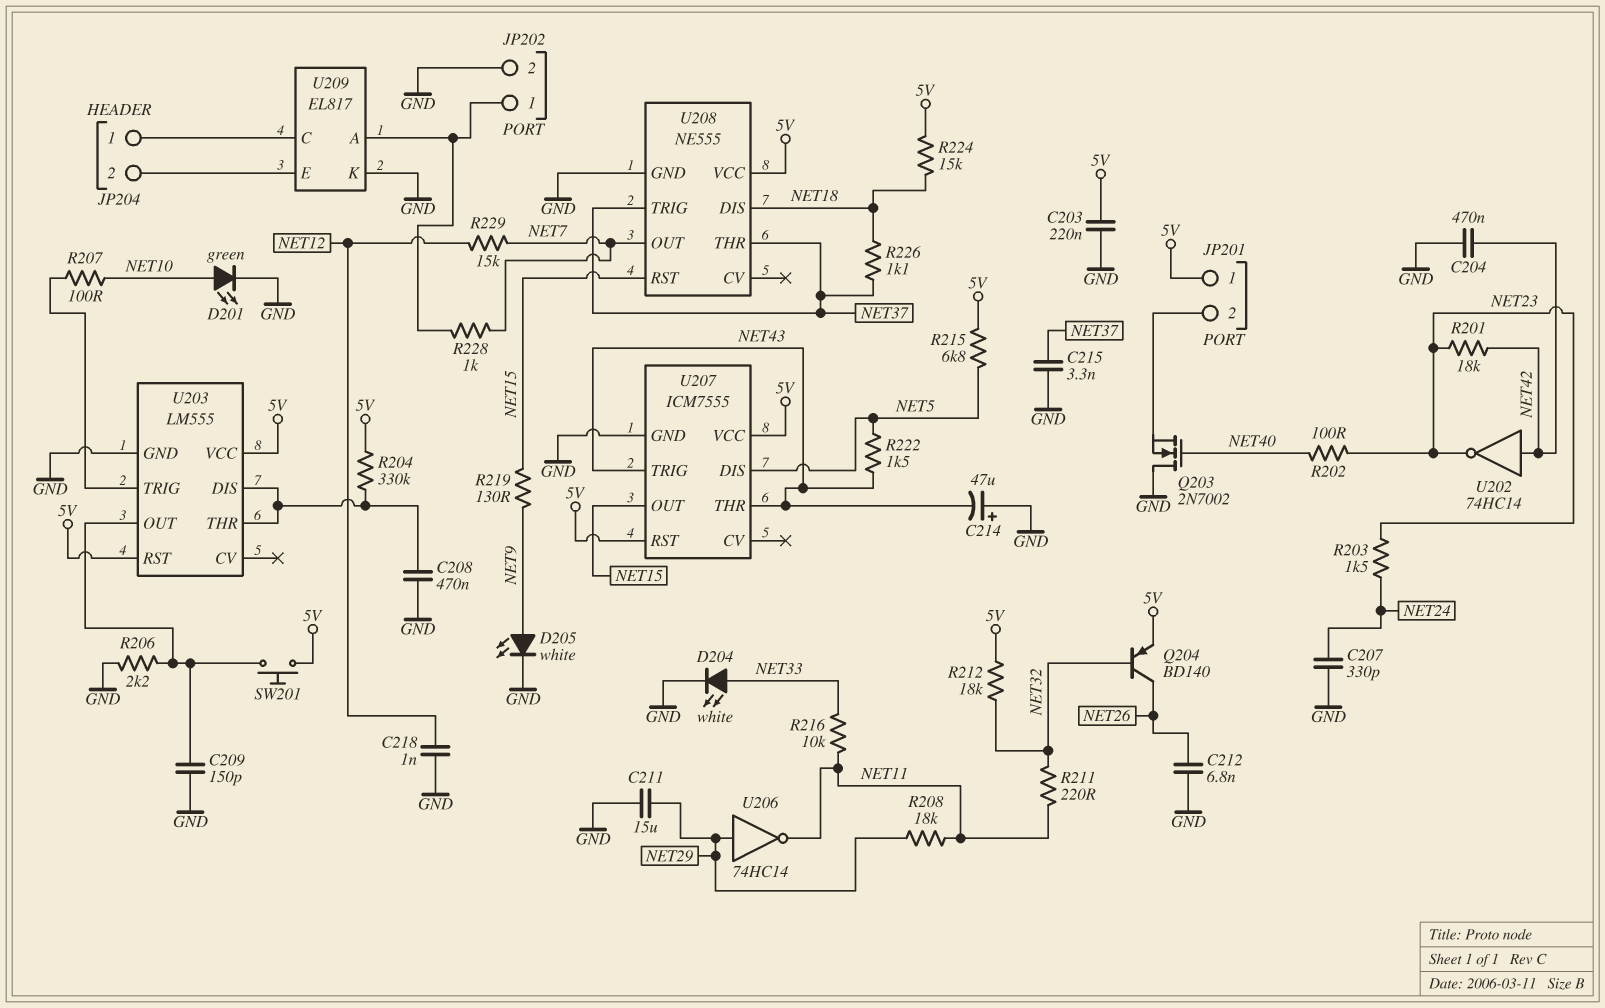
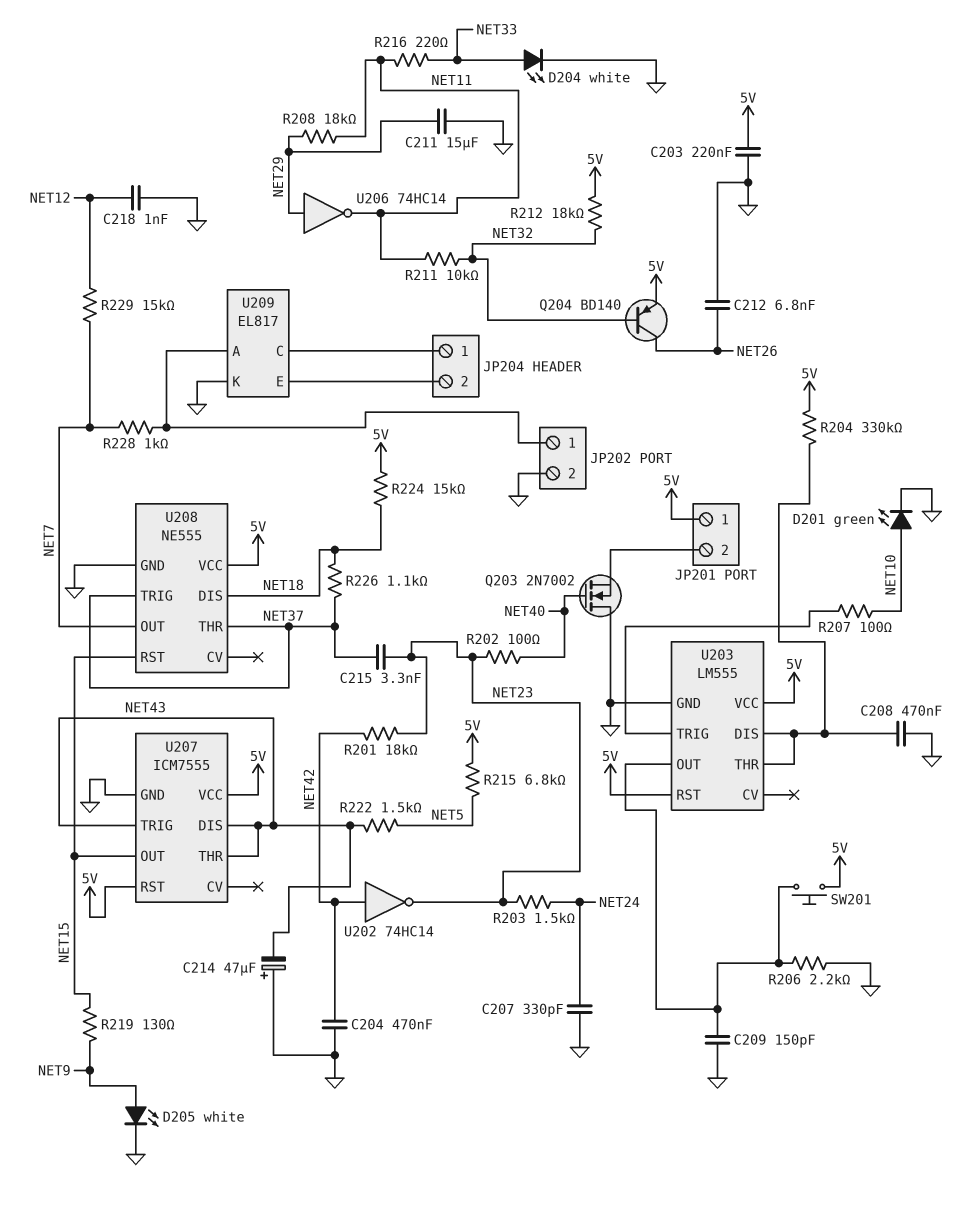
C215: 3.3nF (GND, NET37) -> 3.3nF (NET23, NET37)
R211: 220 (NET11, NET32) -> 10k (NET11, NET32)
R216: 10k (NET11, NET33) -> 220 (NET11, NET33)
U207 pin DIS: NET5 -> NET43

